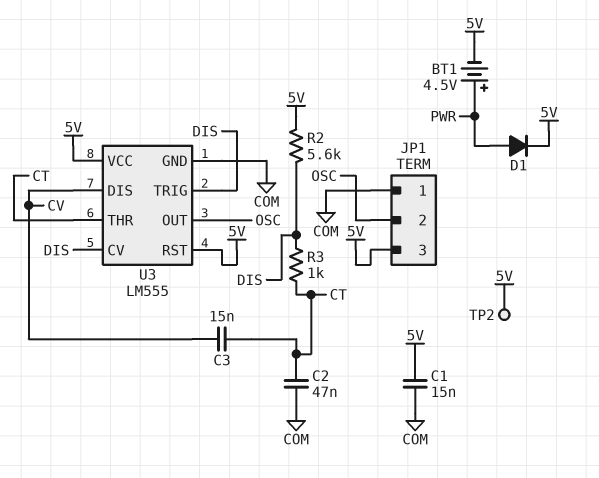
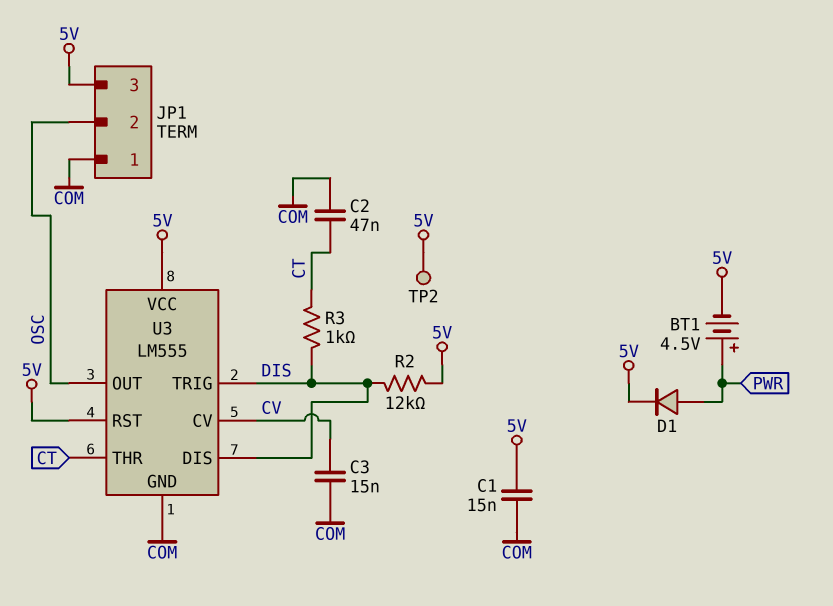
C3: 15nF (CT, CV) -> 15nF (COM, CV)
R2: 5.6k (5V, DIS) -> 12k (5V, DIS)
U3 pin CV: DIS -> CV
U3 pin DIS: CV -> DIS

